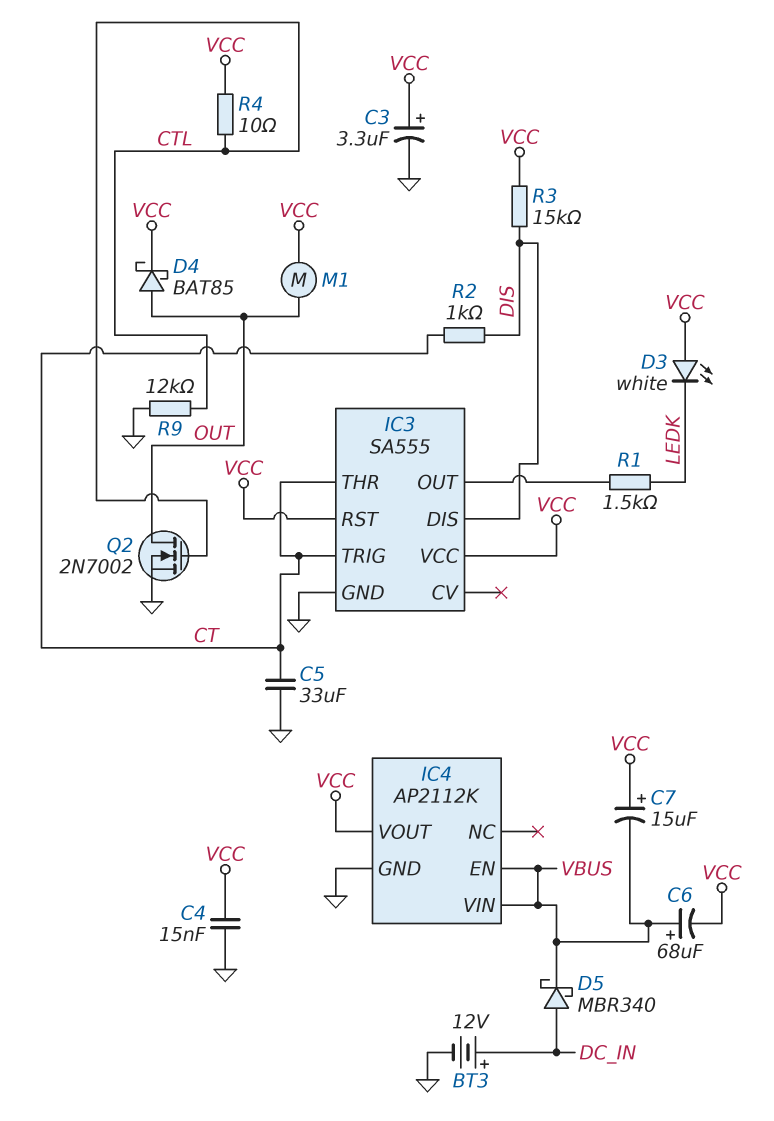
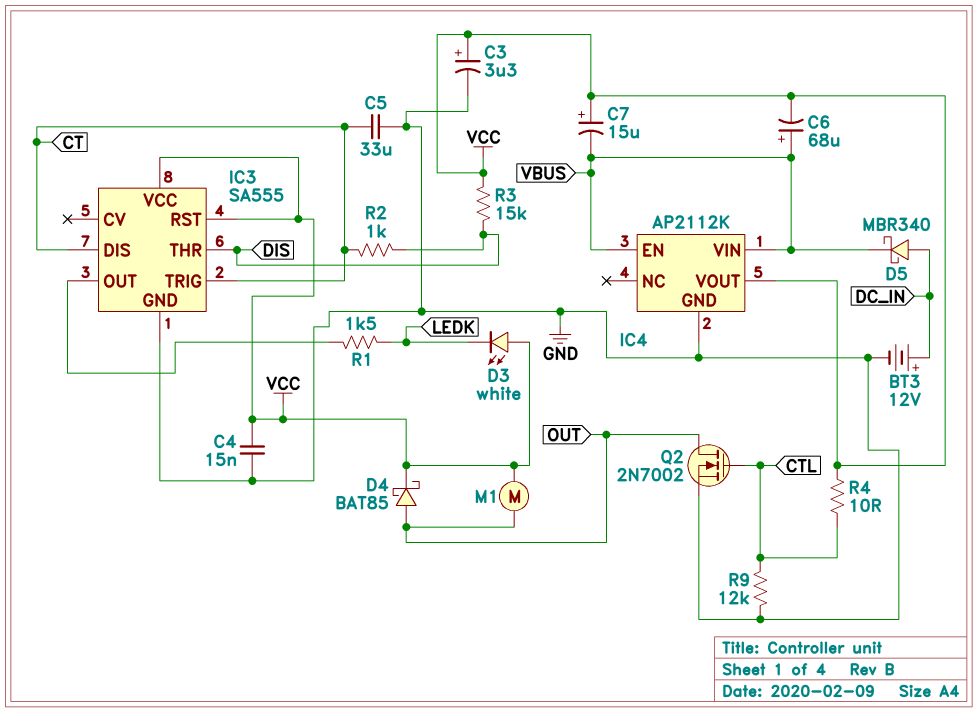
IC3 pin DIS: DIS -> CT
IC3 pin THR: CT -> DIS

